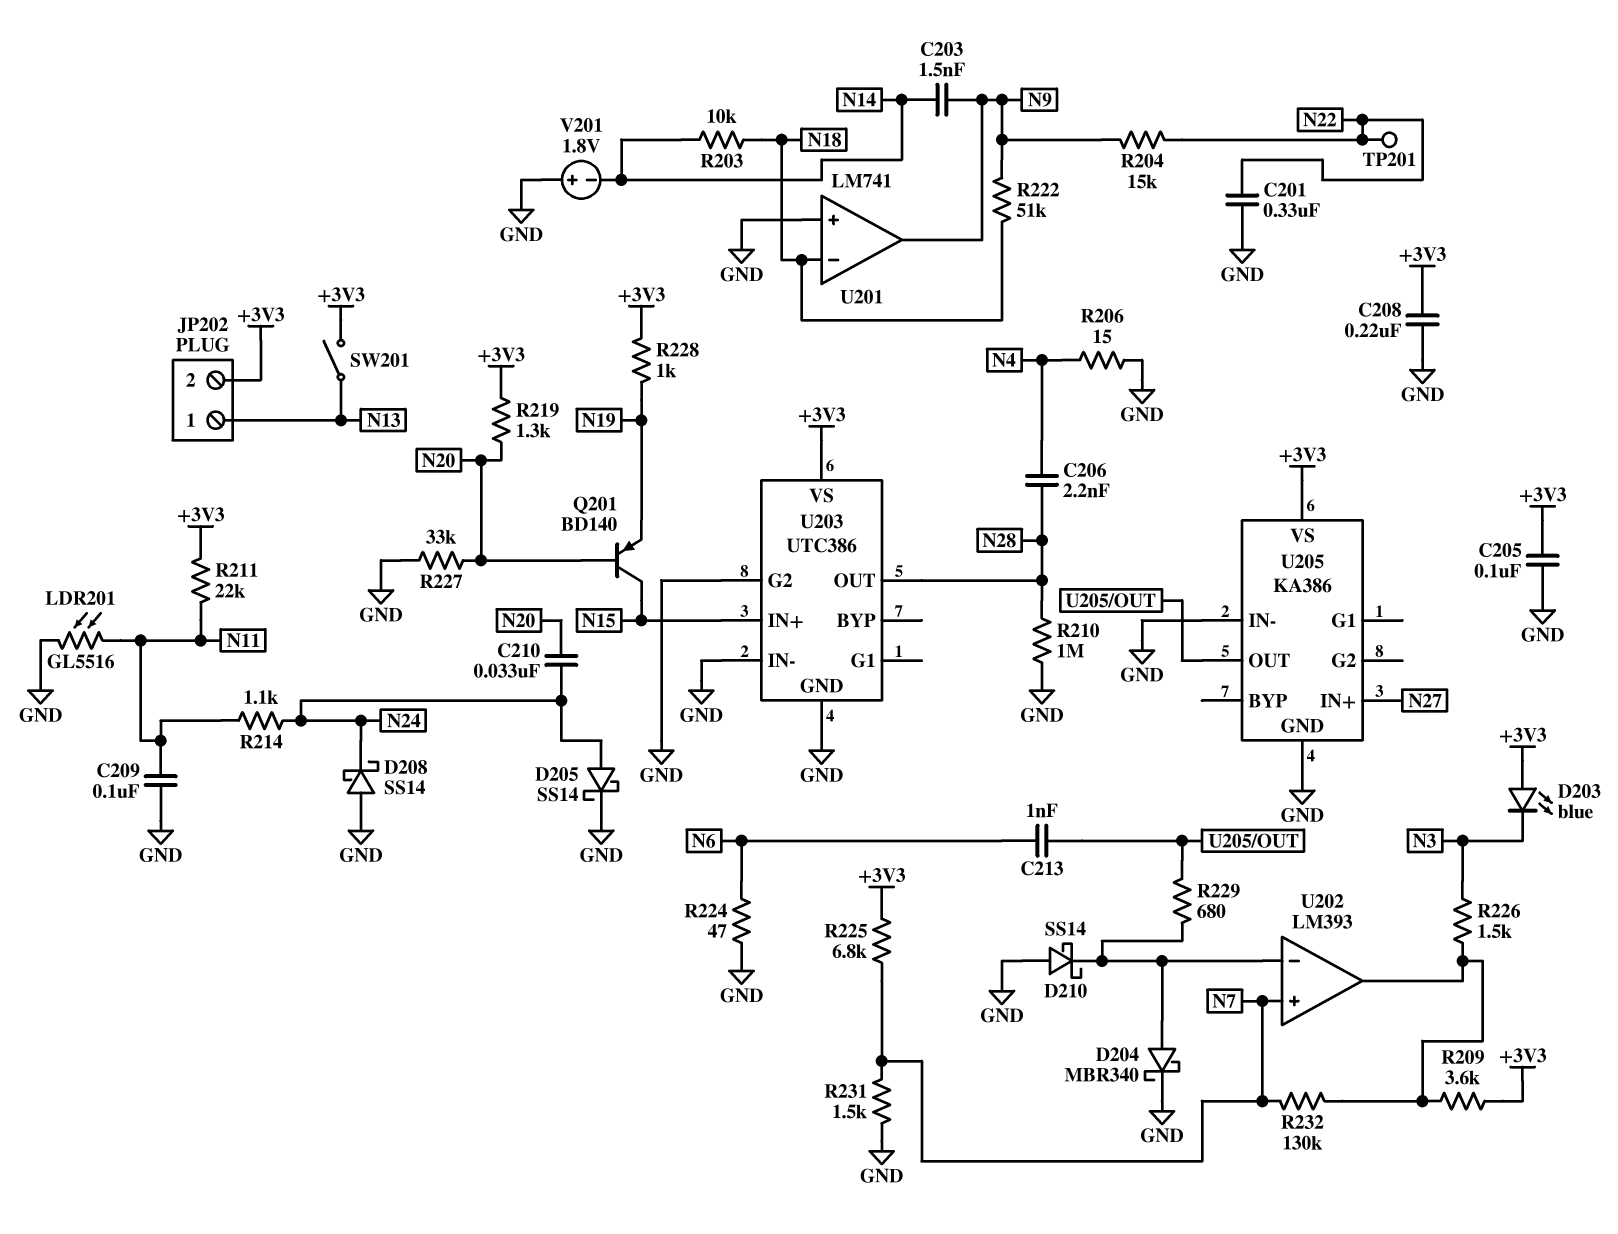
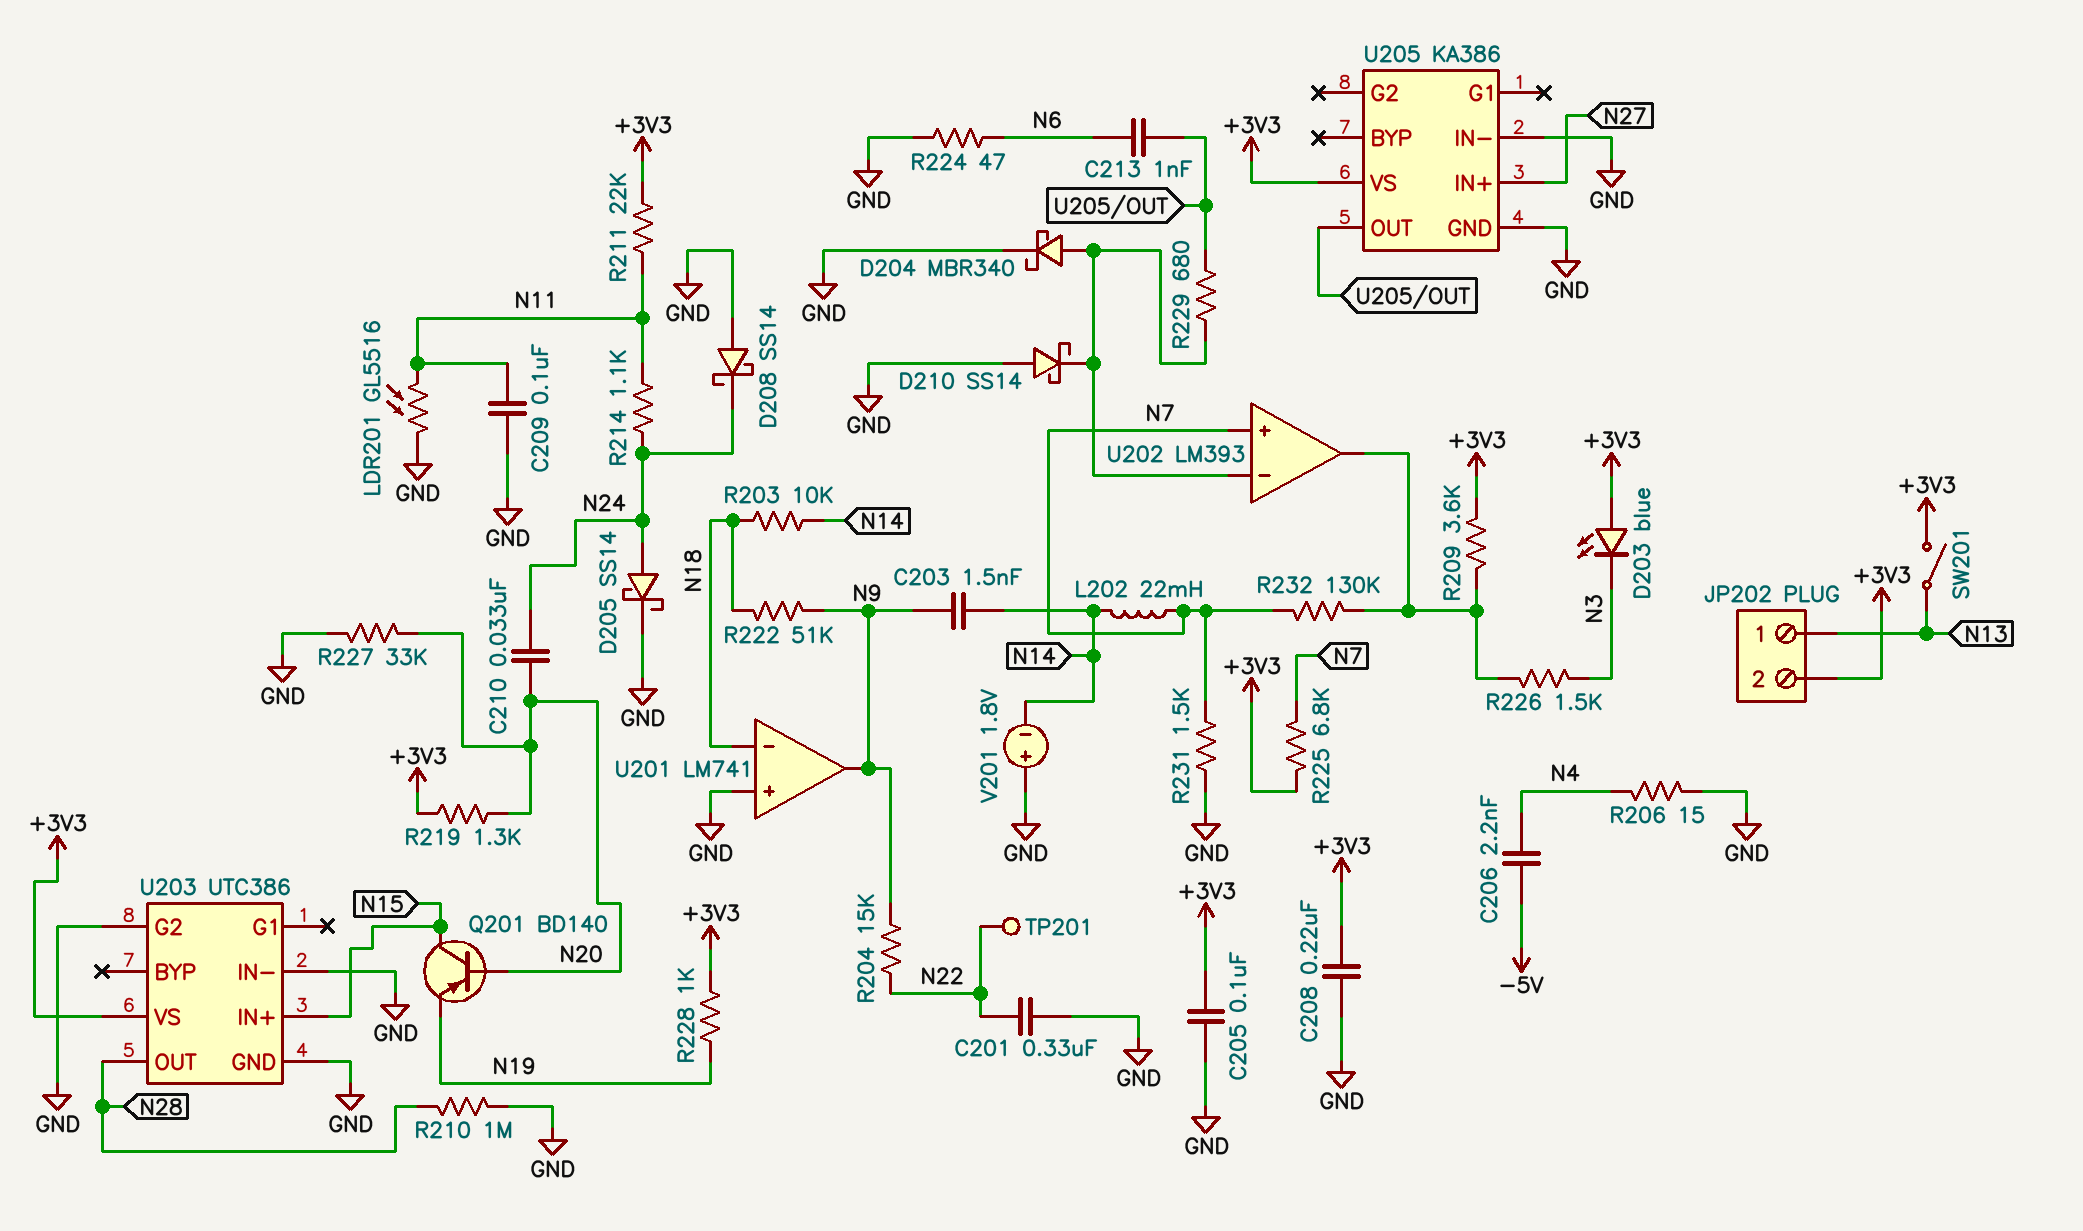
C206: 2.2nF (N4, N28) -> 2.2nF (-5V, N4)
L202: none -> 22mH (N7, N14)

